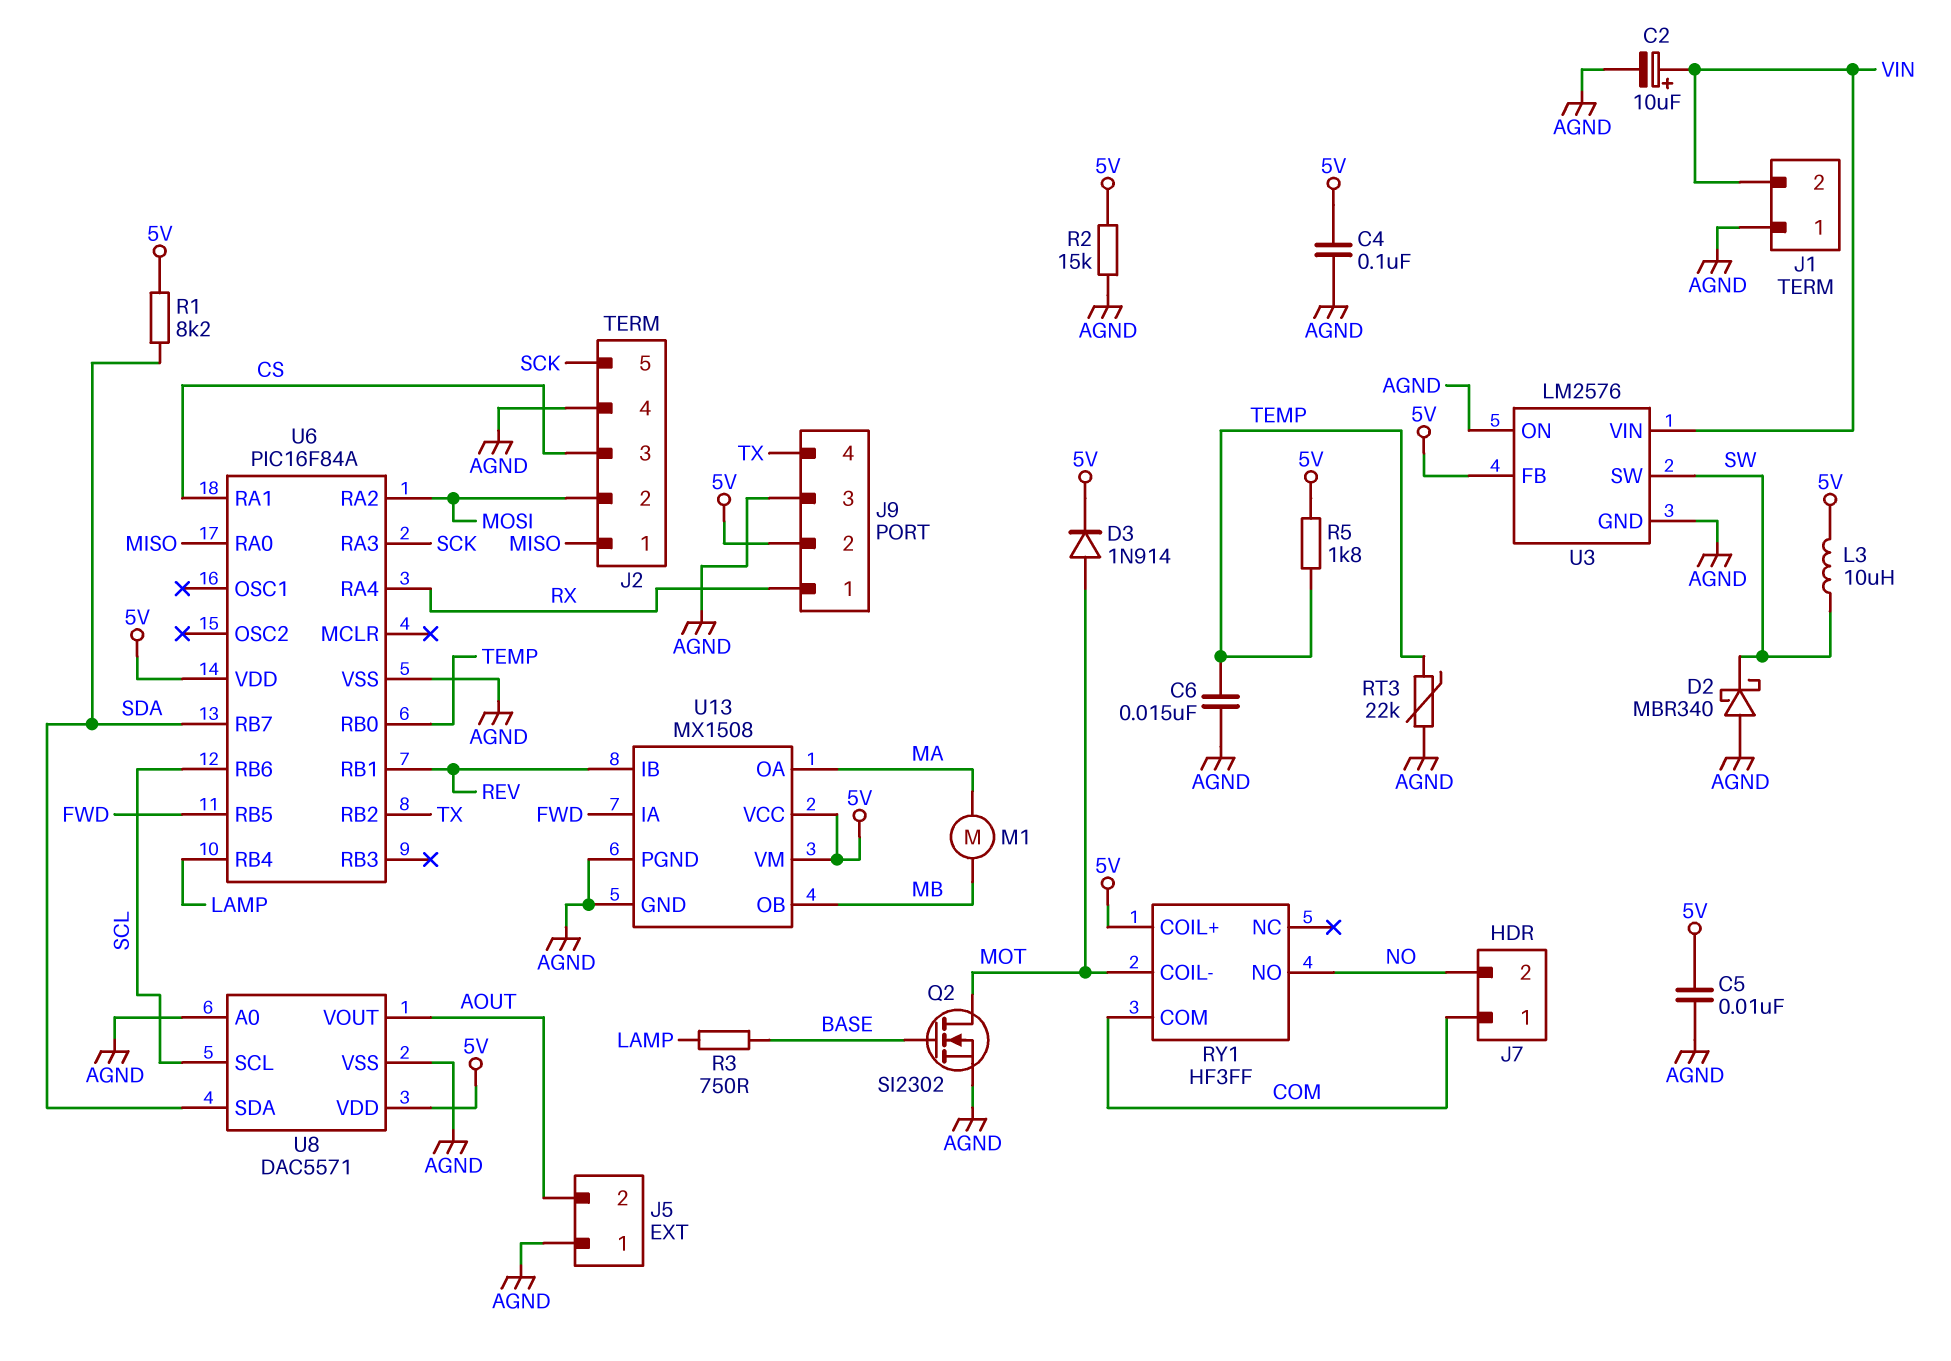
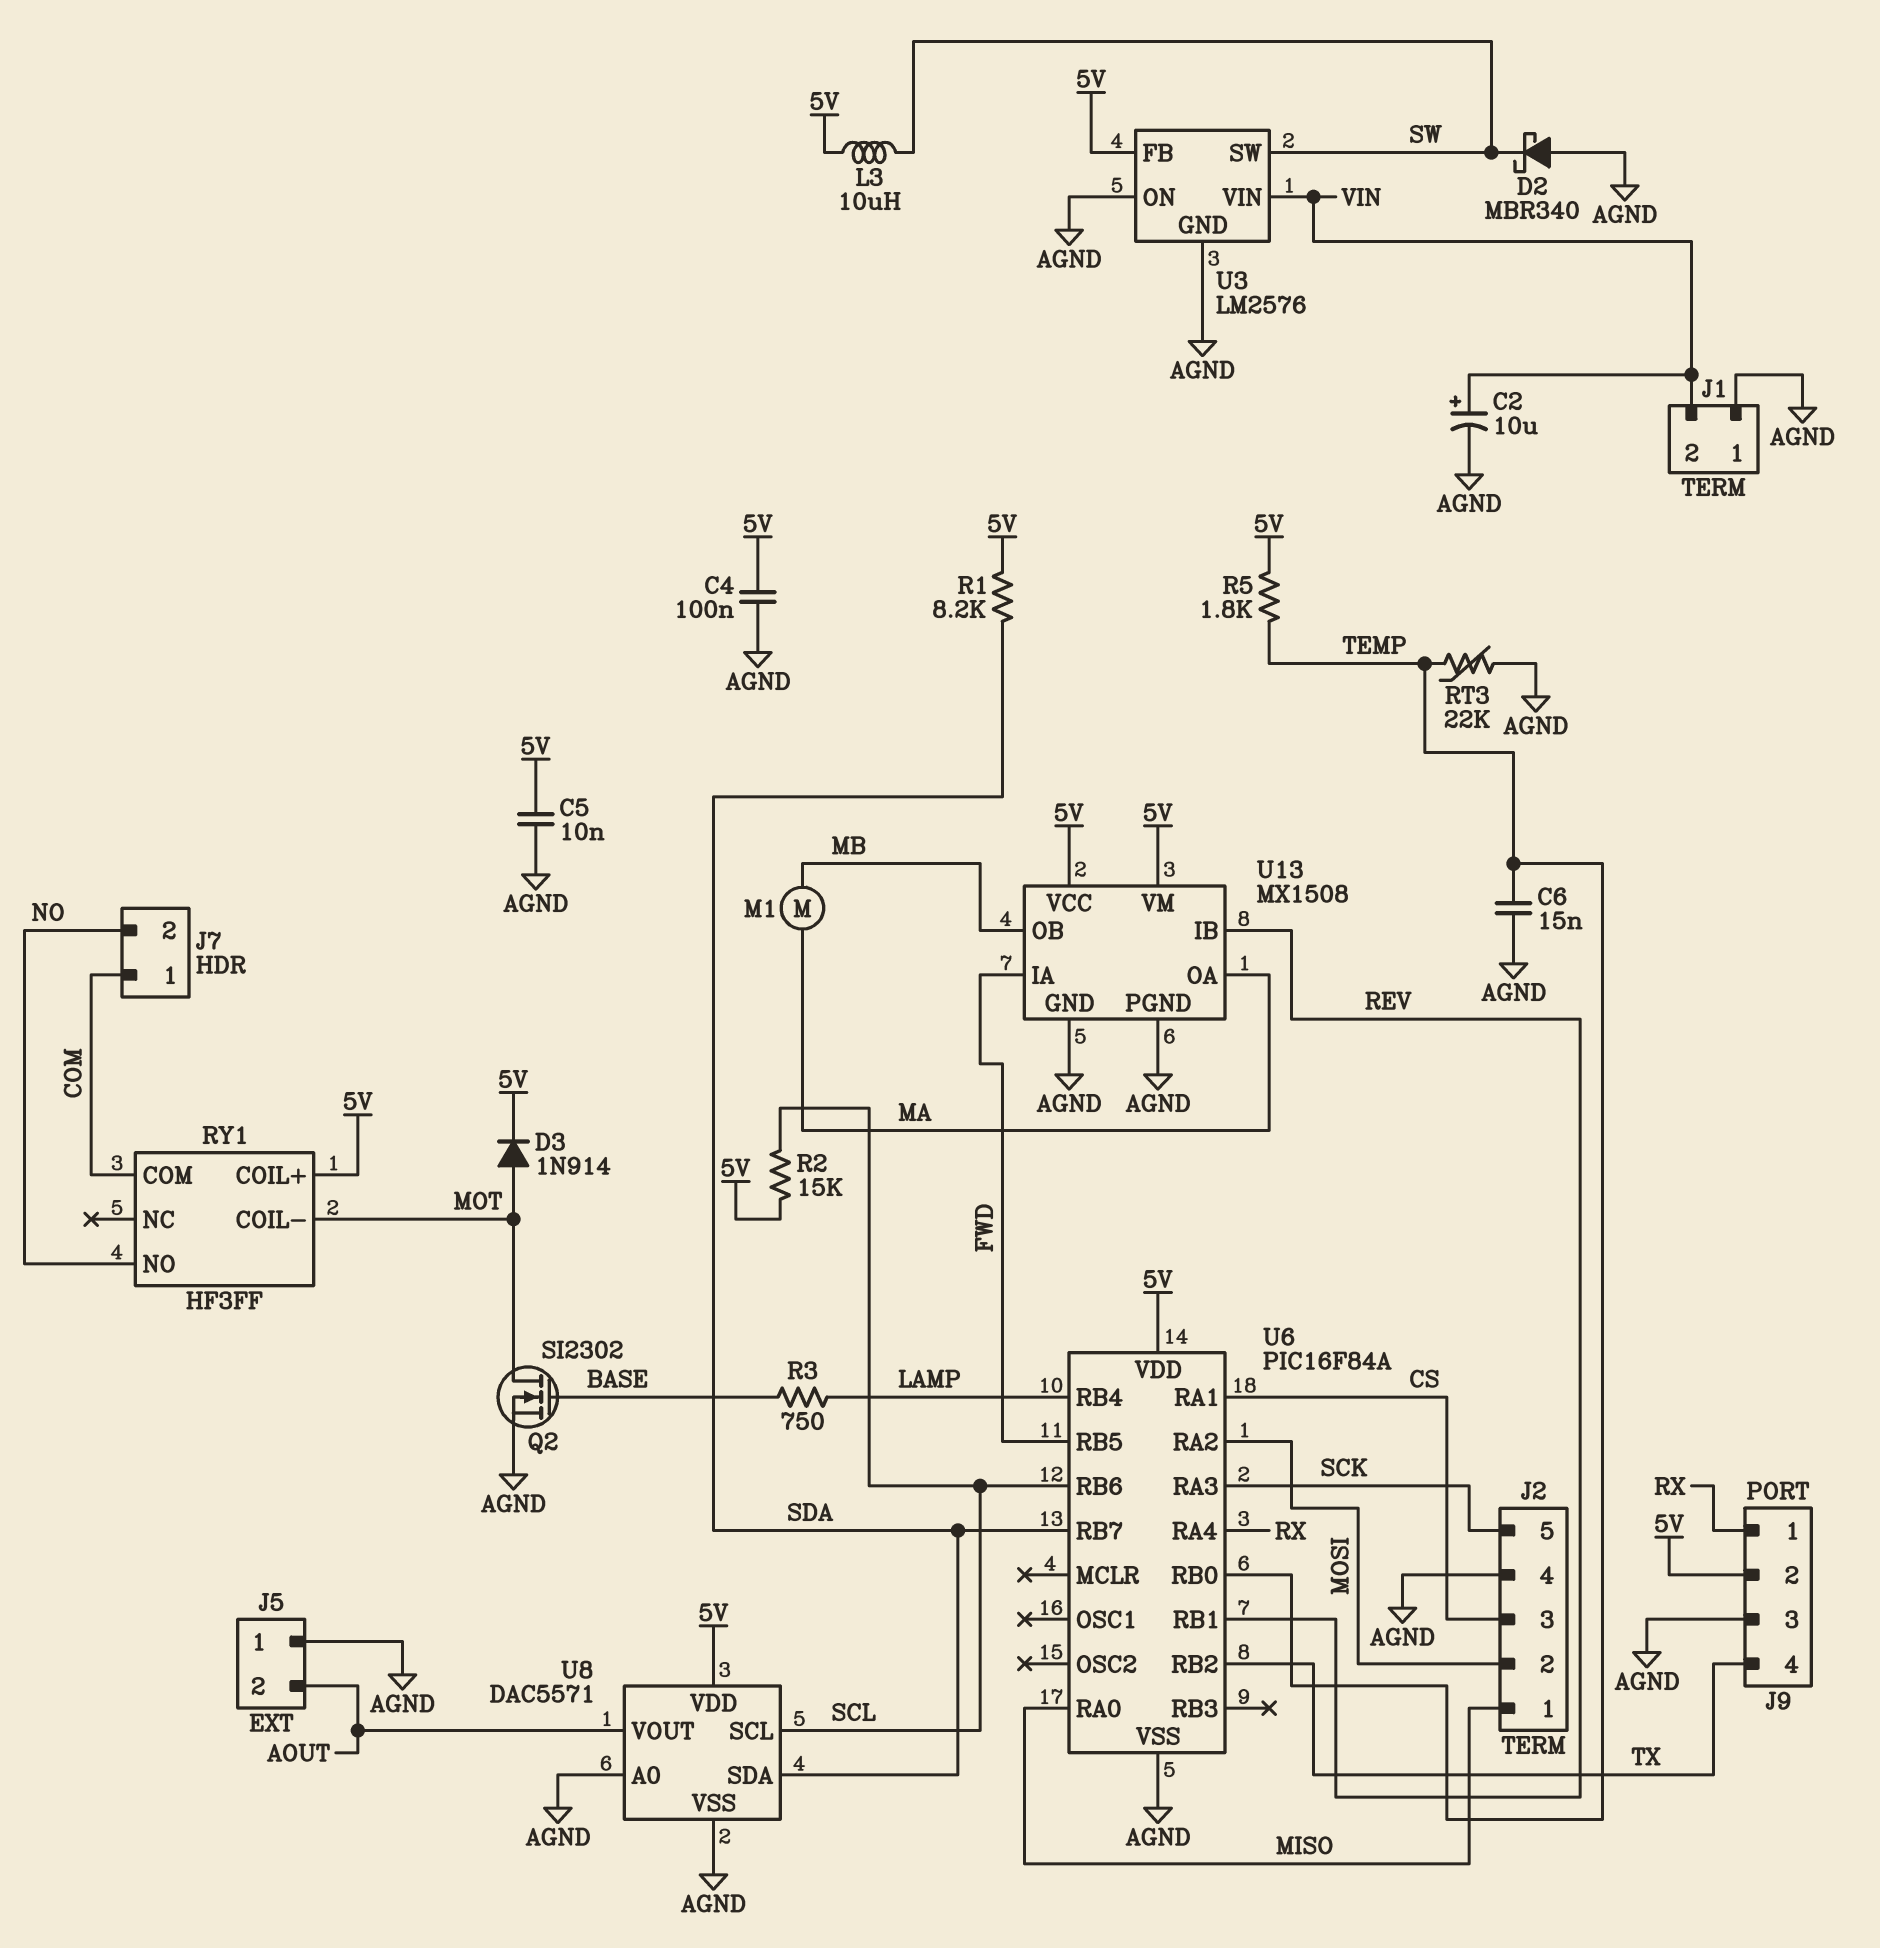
R2: 15k (5V, AGND) -> 15k (5V, SCL)

